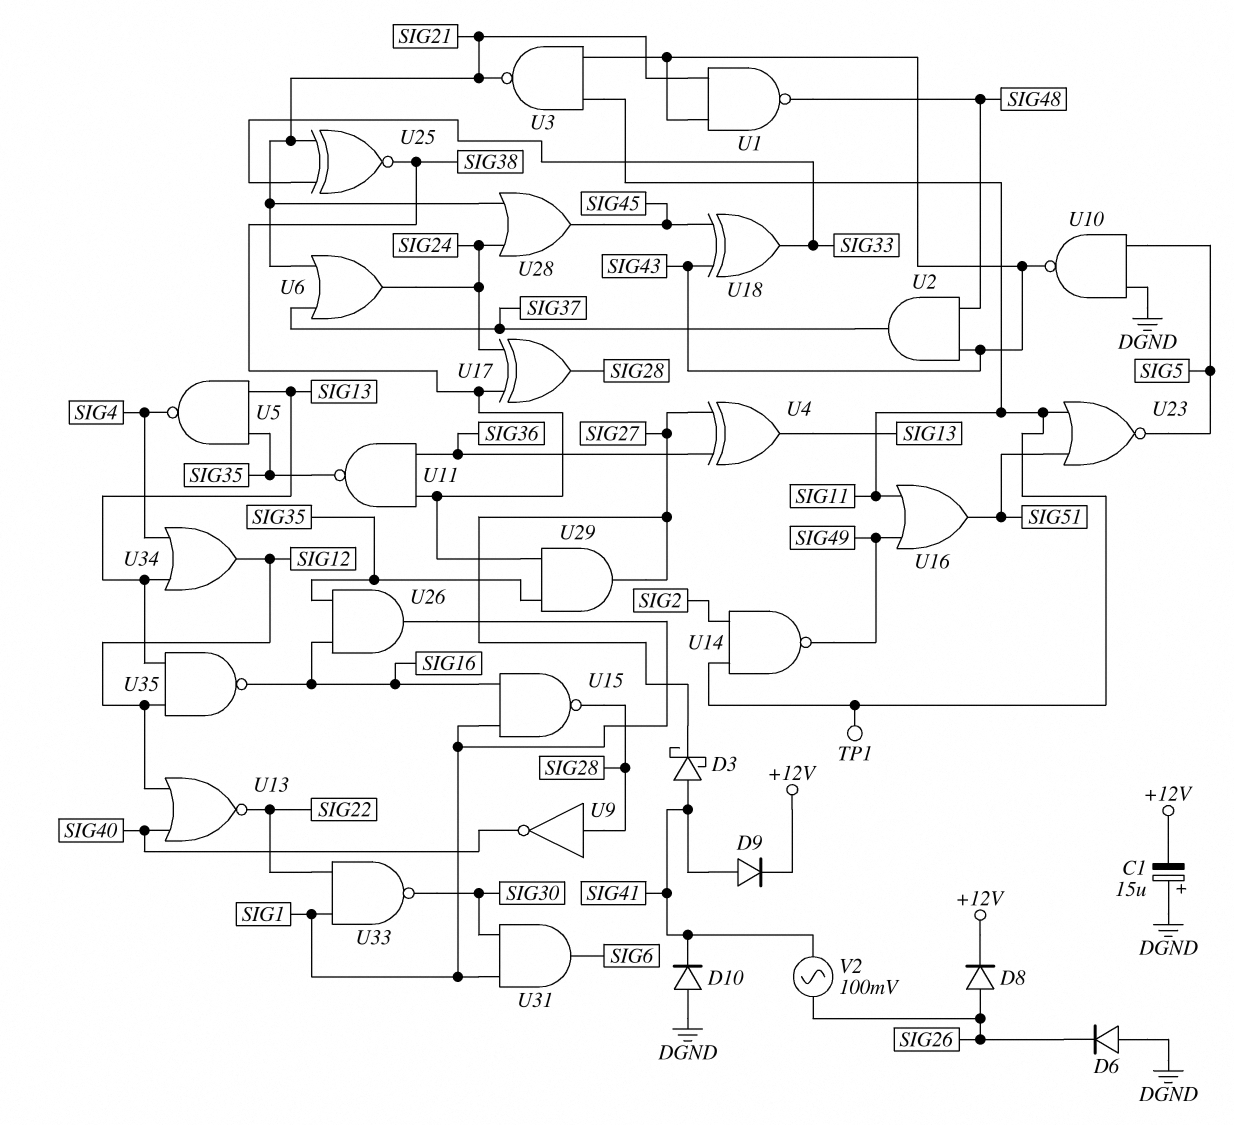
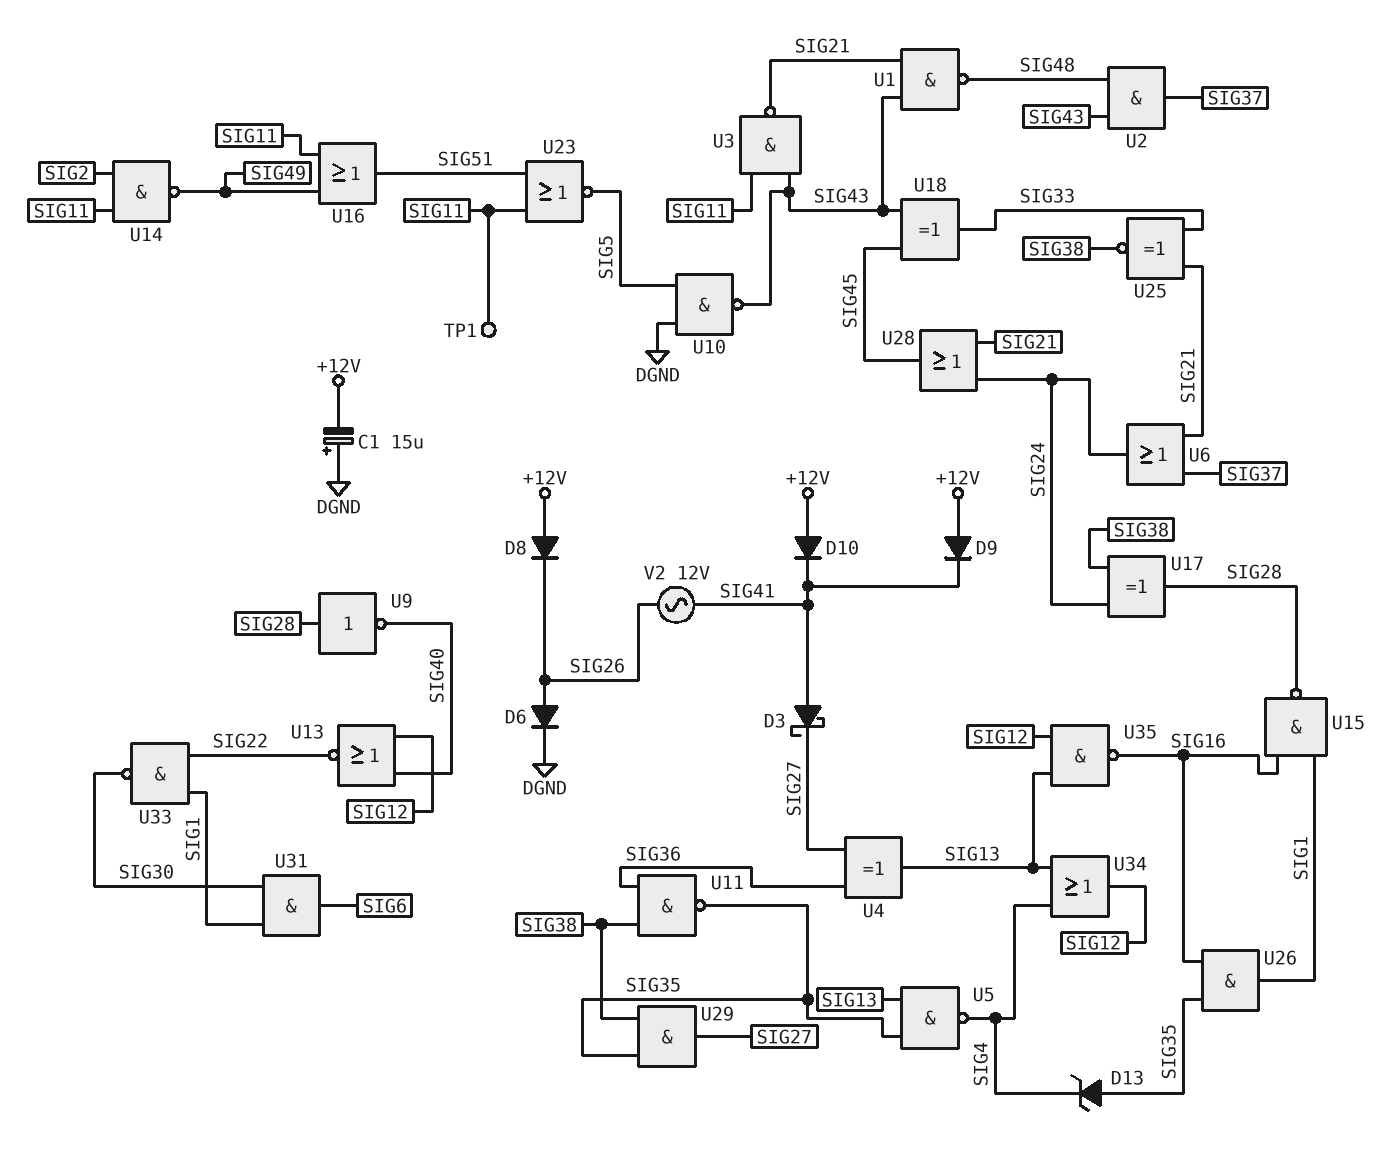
D6: diode (A DGND, K SIG26) -> diode (A SIG26, K DGND)
D8: diode (A SIG26, K +12V) -> diode (A +12V, K SIG26)
D9: diode (A SIG41, K +12V) -> diode (A +12V, K SIG41)
D10: diode (A DGND, K SIG41) -> diode (A +12V, K SIG41)
D13: none -> zener (A SIG35, K SIG4)
V2: AC 100mV (SIG26, SIG41) -> AC 12V (SIG26, SIG41)

